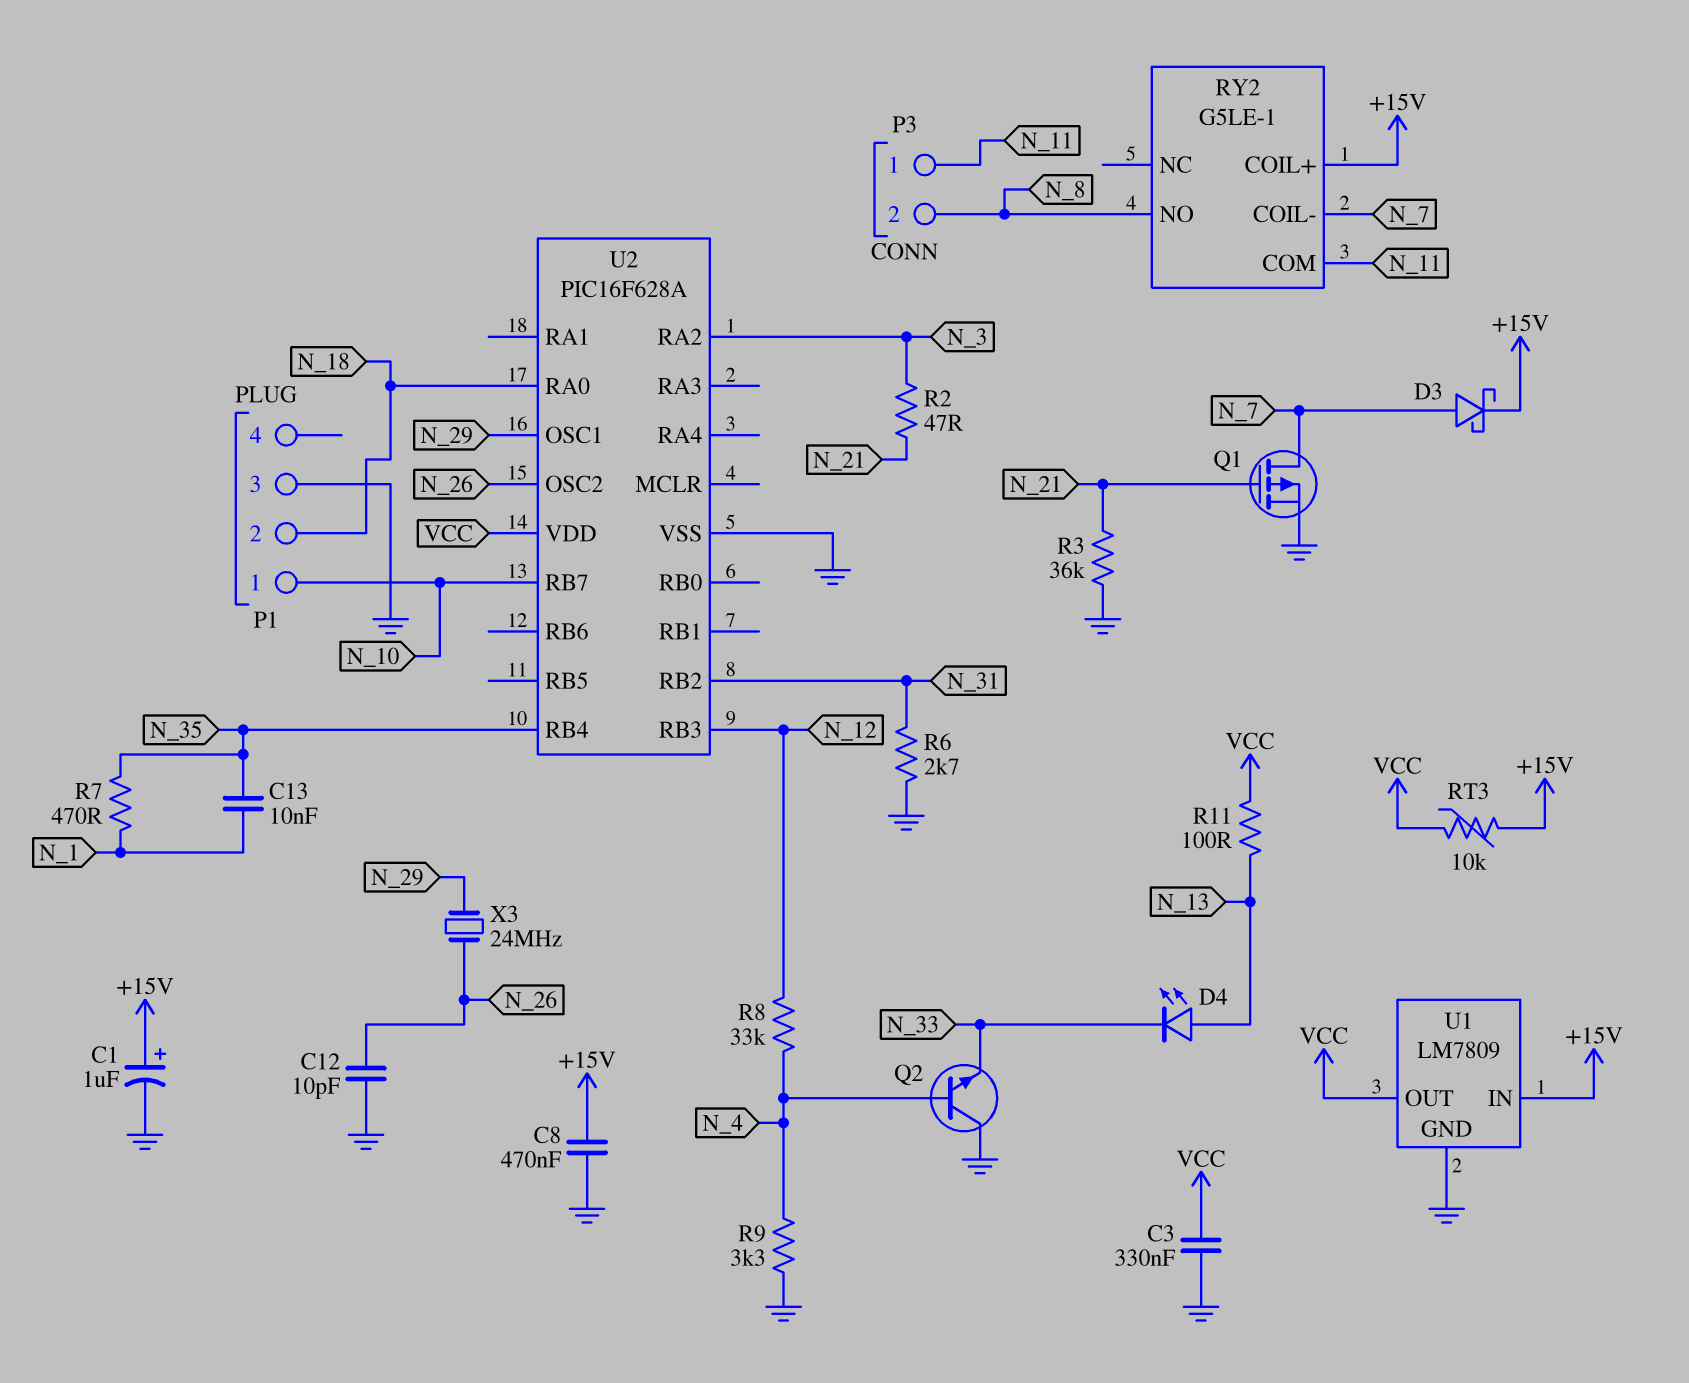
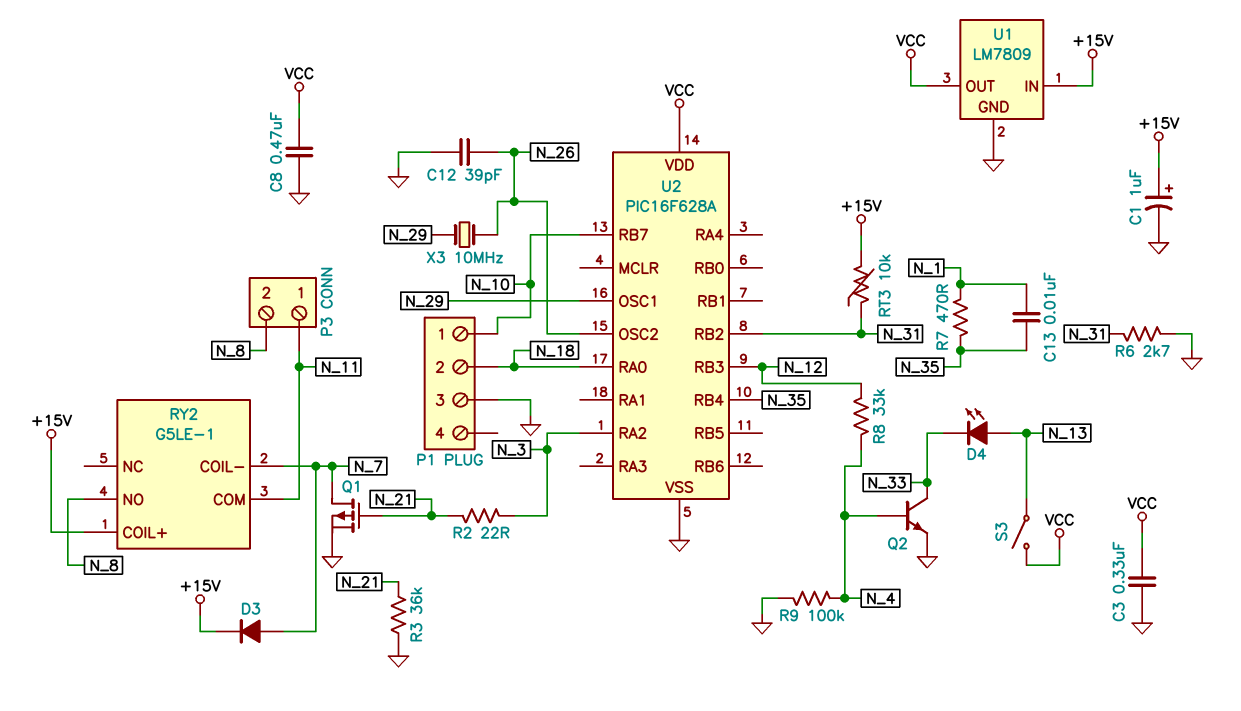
C8: 470nF (+15V, GND) -> 470nF (GND, VCC)
C12: 10pF (GND, N_26) -> 39pF (GND, N_26)
D3: schottky (A N_7, K +15V) -> diode (A N_7, K +15V)
Q2: NPN (B N_4, C GND, E N_33) -> NPN (B N_4, C N_33, E GND)
R2: 47 (N_3, N_21) -> 22 (N_3, N_21)
R9: 3.3k (GND, N_4) -> 100k (GND, N_4)
R11: 100 (N_13, VCC) -> none
RT3: 10k (+15V, VCC) -> 10k (+15V, N_31)
S3: none -> switch (N_13, VCC)
X3: 24MHz (N_26, N_29) -> 10MHz (N_26, N_29)

